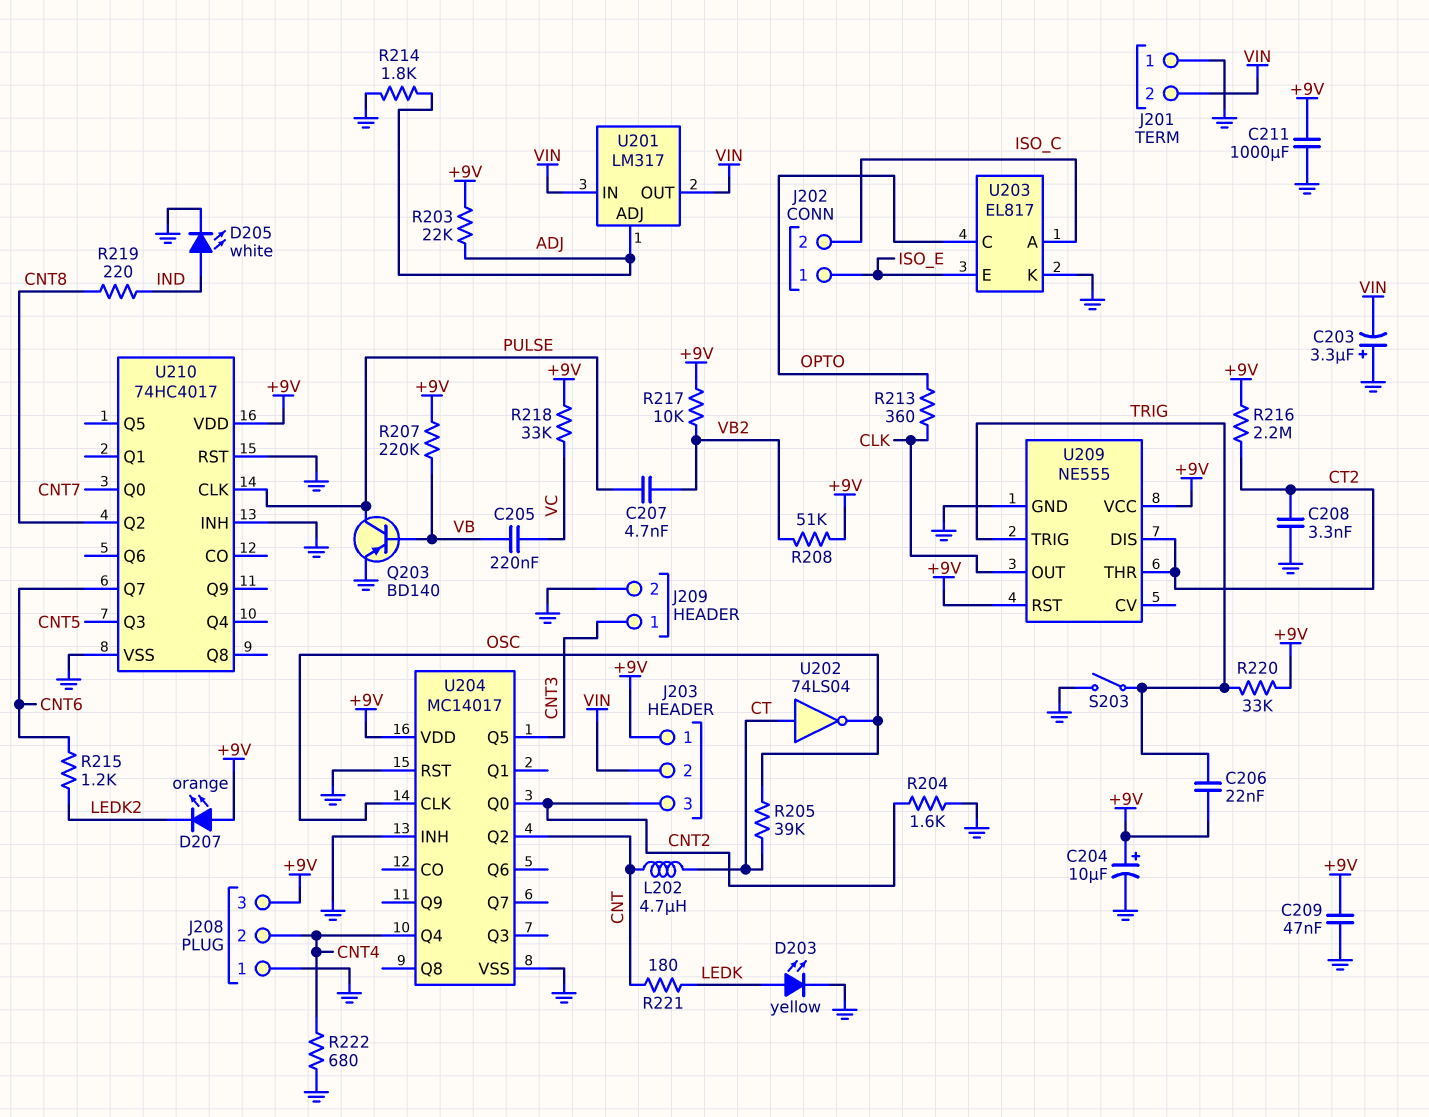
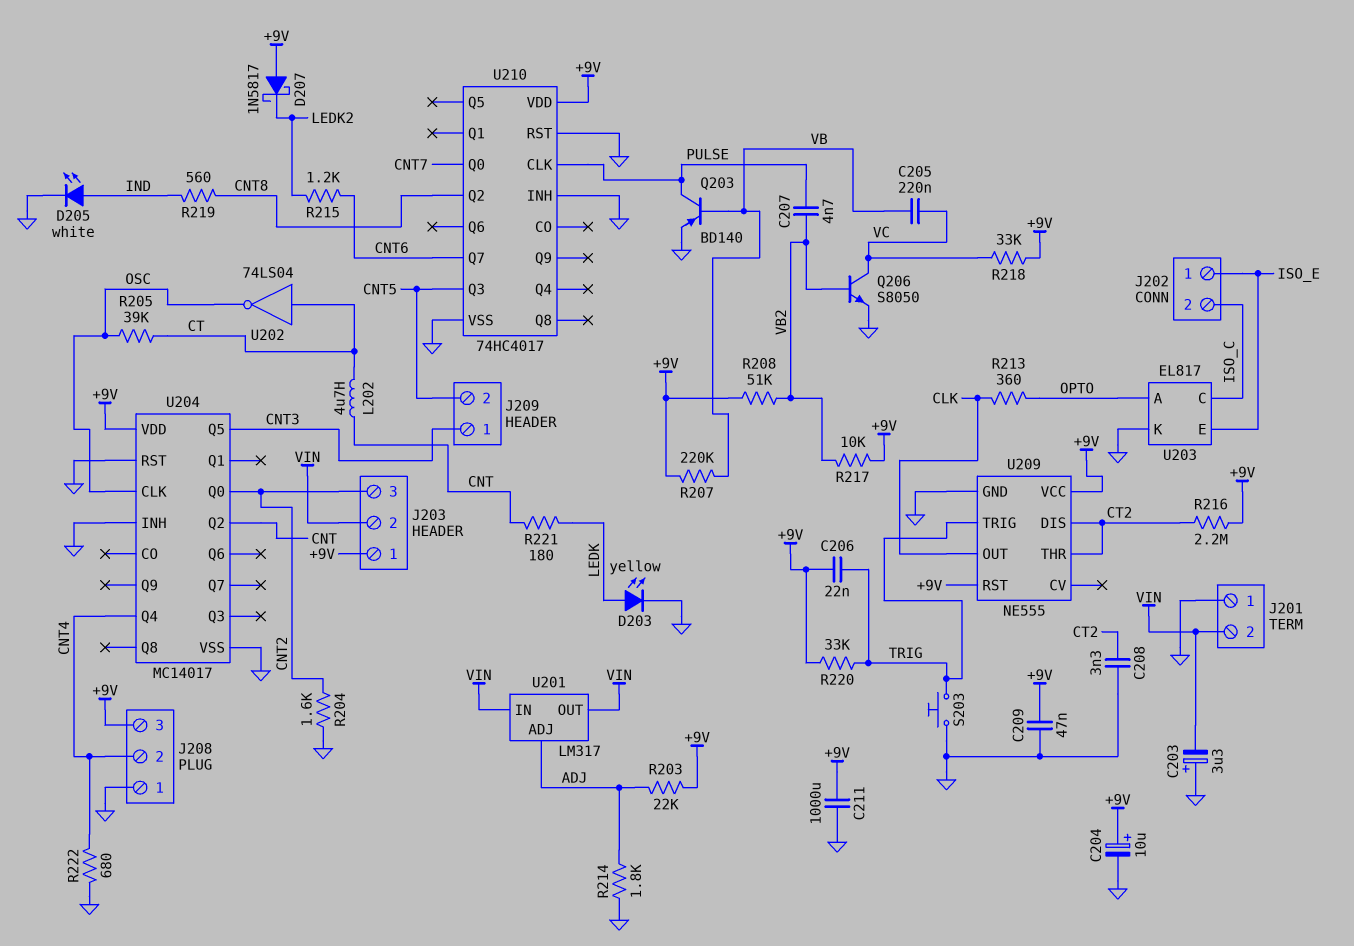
D207: LED orange (A +9V, K LEDK2) -> schottky 1N5817 (A +9V, K LEDK2)
J209 pin 2: GND -> CNT5
Q206: none -> NPN S8050 (B VB2, C VC, E GND)
R219: 220 (CNT8, IND) -> 560 (CNT8, IND)
S203: switch (GND, TRIG) -> button (GND, TRIG)
U203 pin A: ISO_C -> OPTO
U203 pin C: OPTO -> ISO_C

